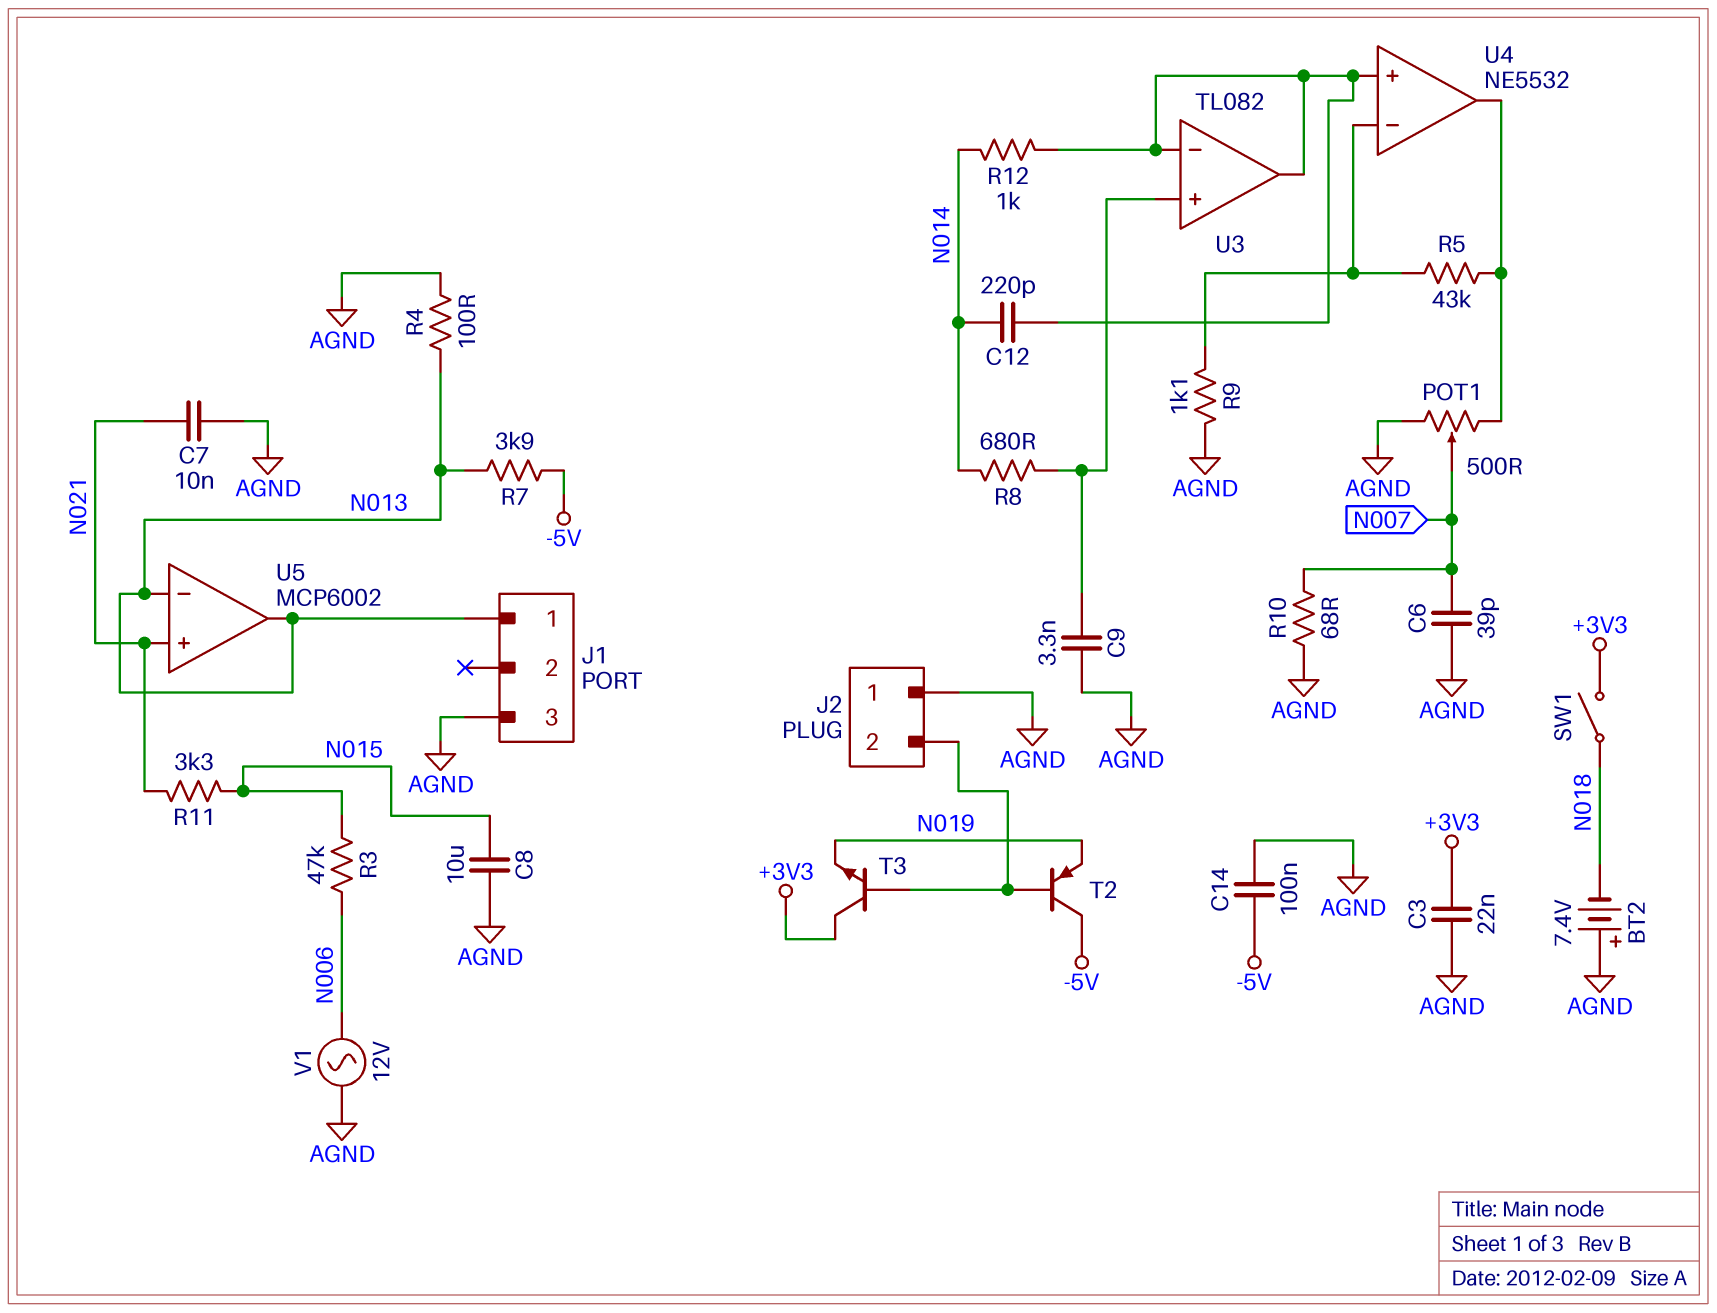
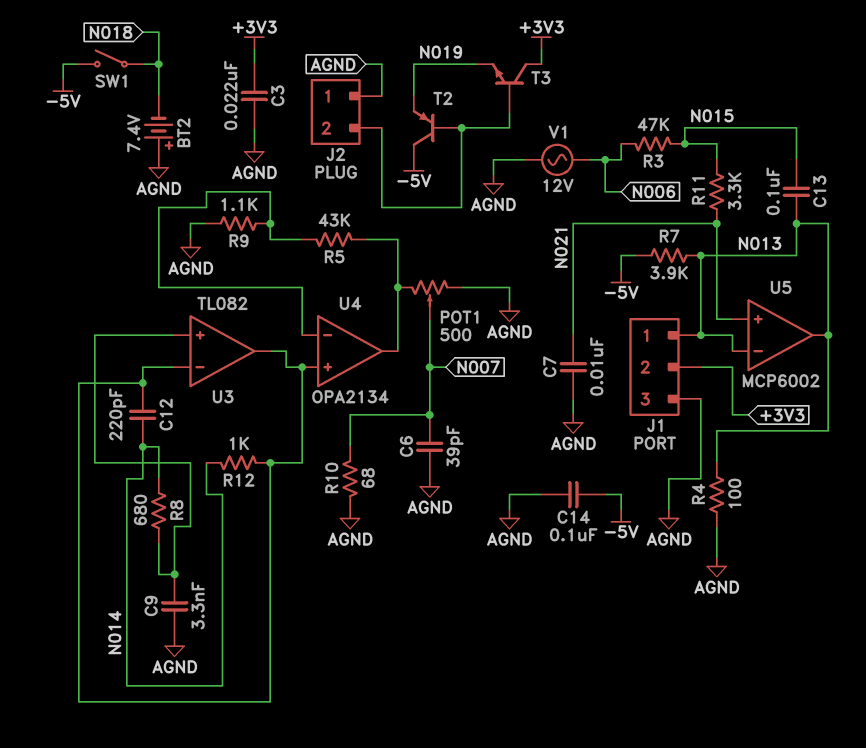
C8: 10uF (AGND, N015) -> none
C13: none -> 100nF (N013, N015)
J1 pin 2: none -> +3V3
SW1: switch (+3V3, N018) -> switch (-5V, N018)
U4: NE5532 -> OPA2134

